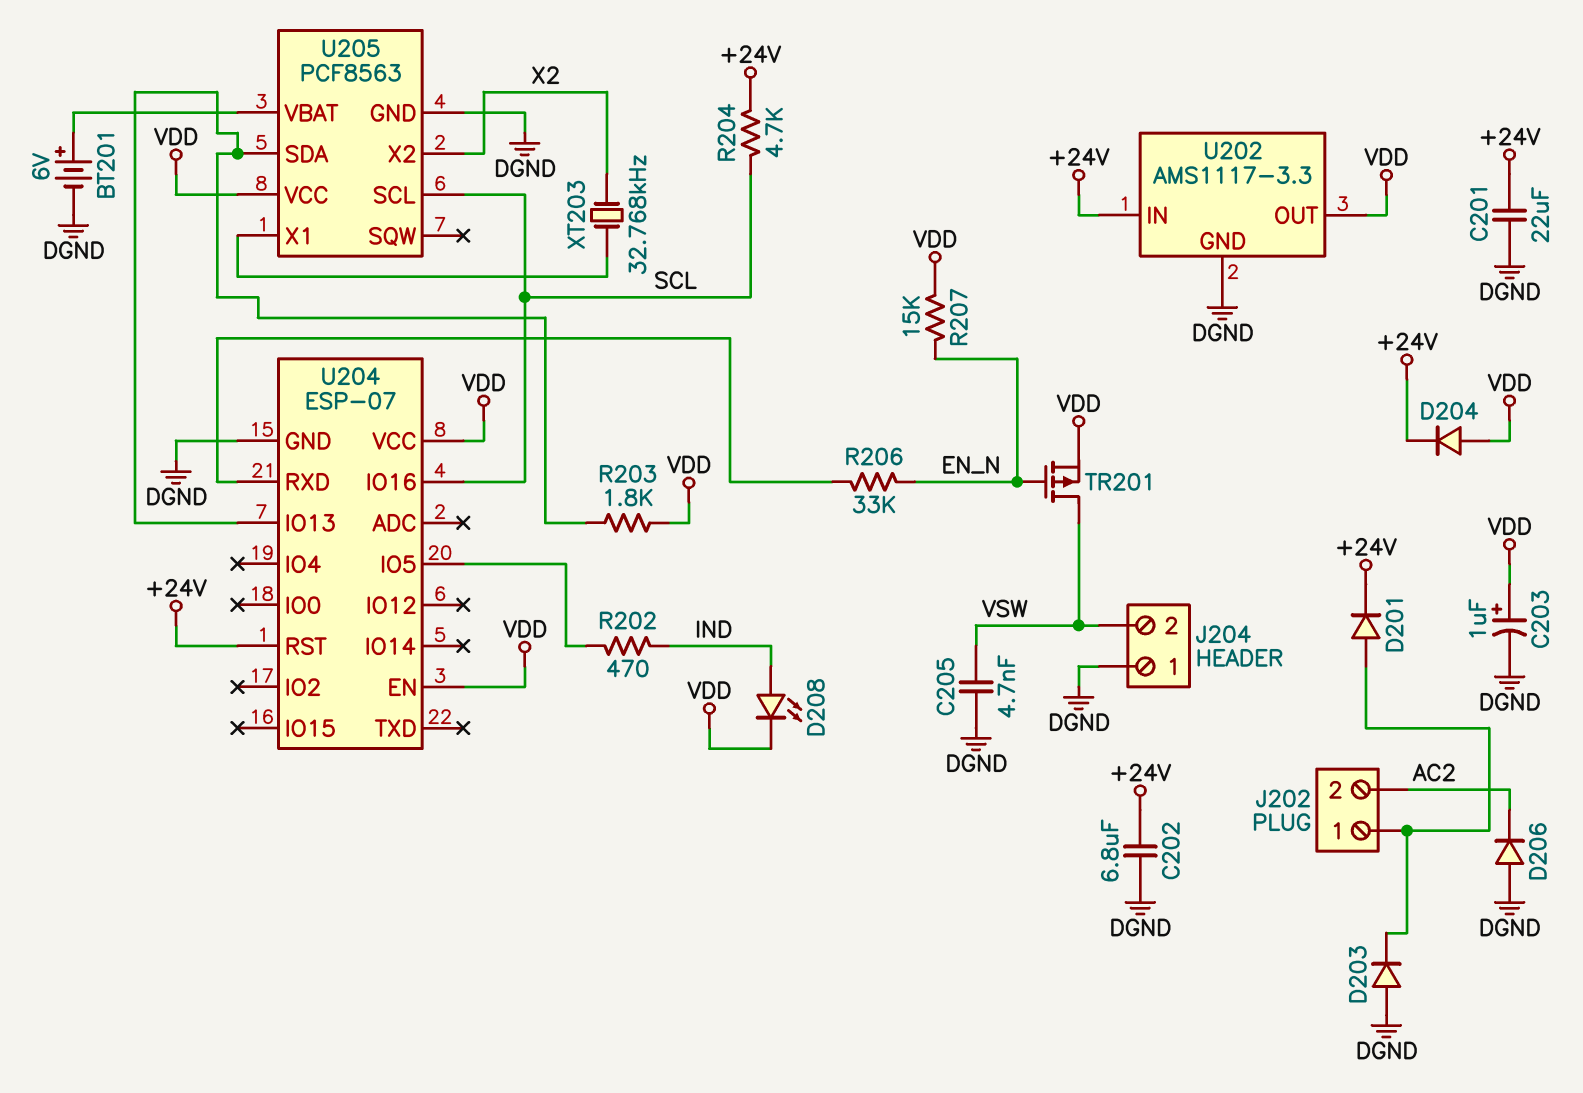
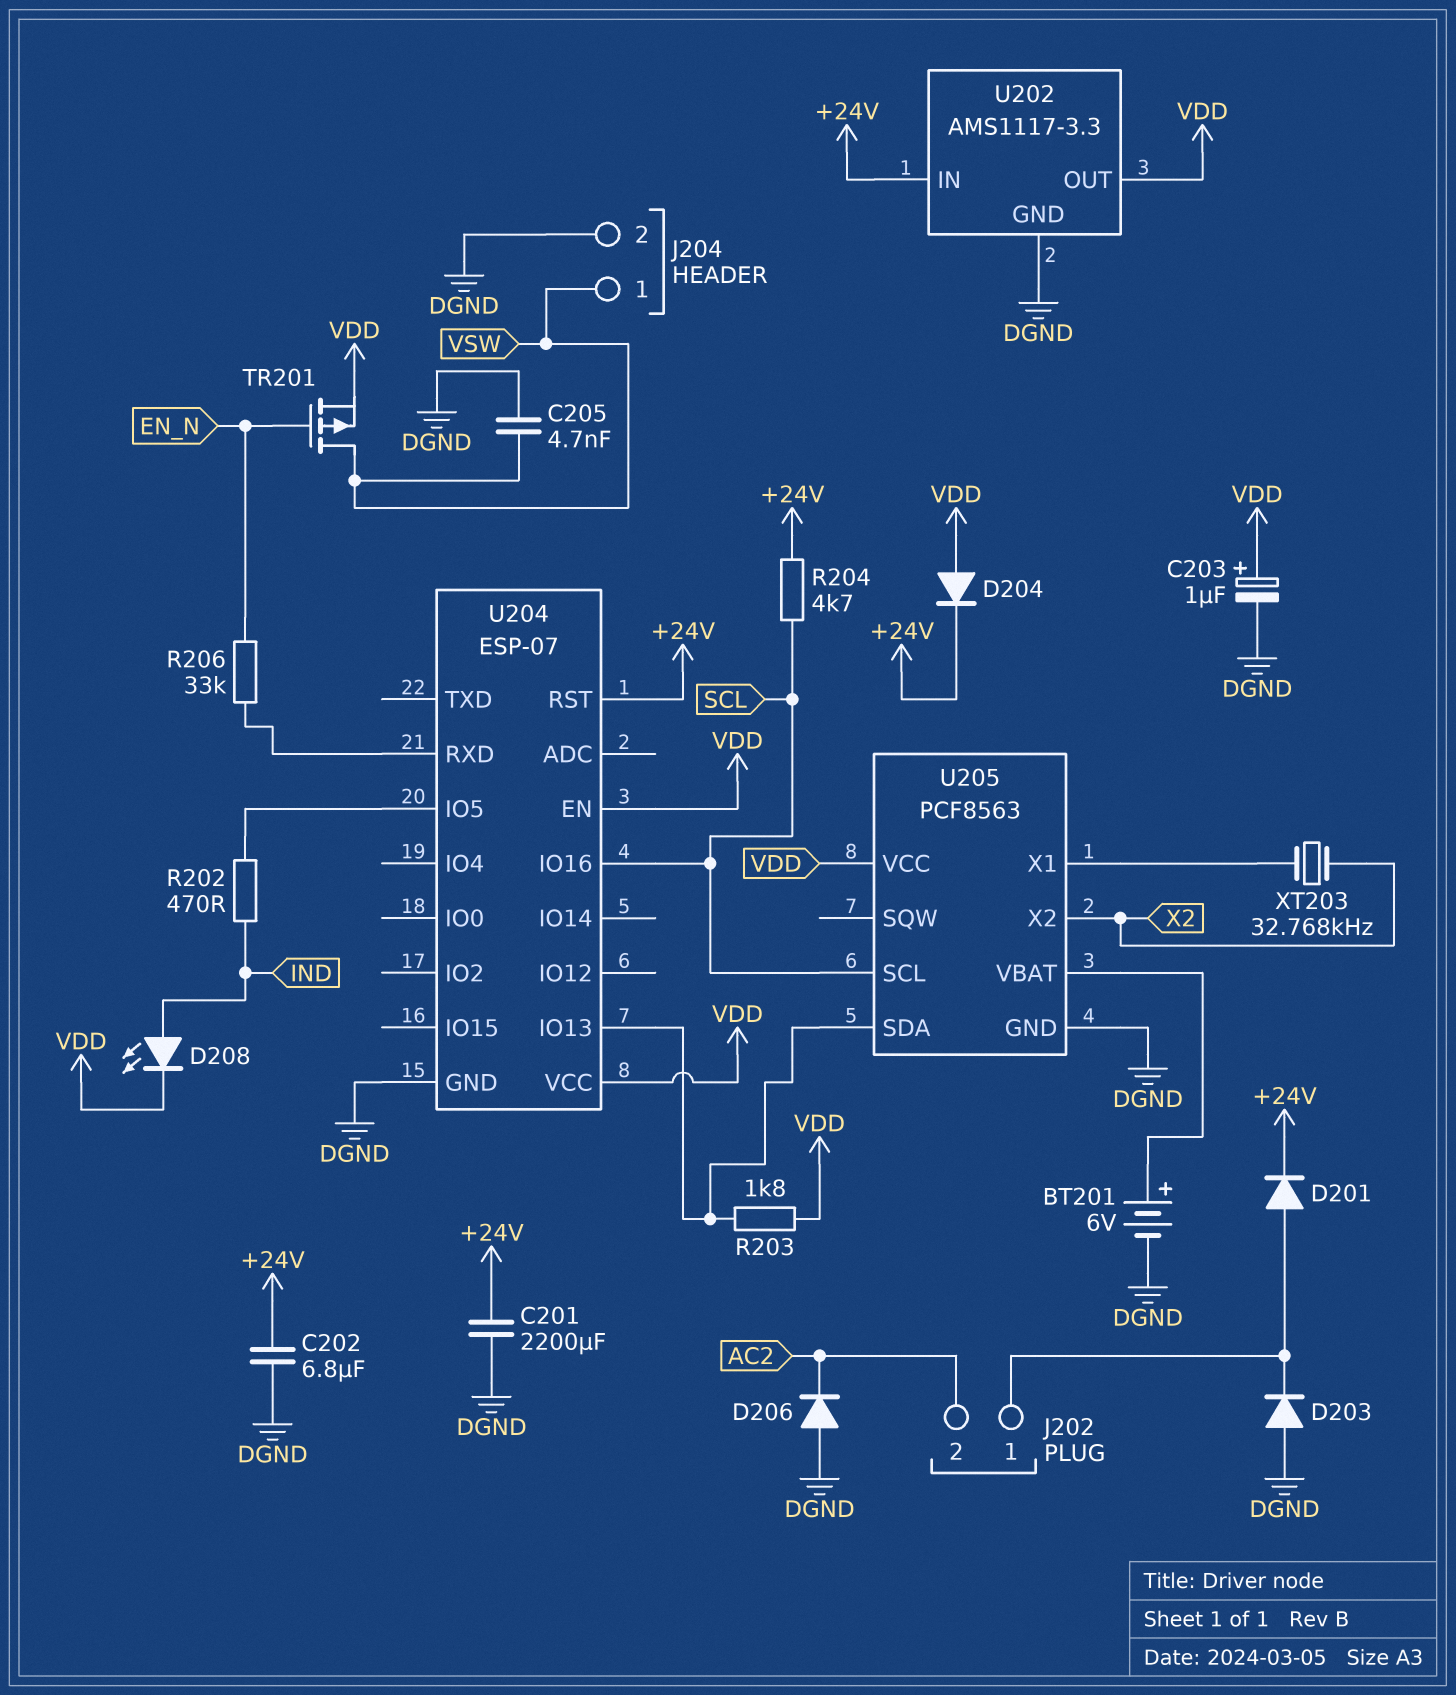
C201: 22uF (+24V, DGND) -> 2200uF (+24V, DGND)
J204 pin 1: DGND -> VSW
J204 pin 2: VSW -> DGND
R207: 15k (EN_N, VDD) -> none

